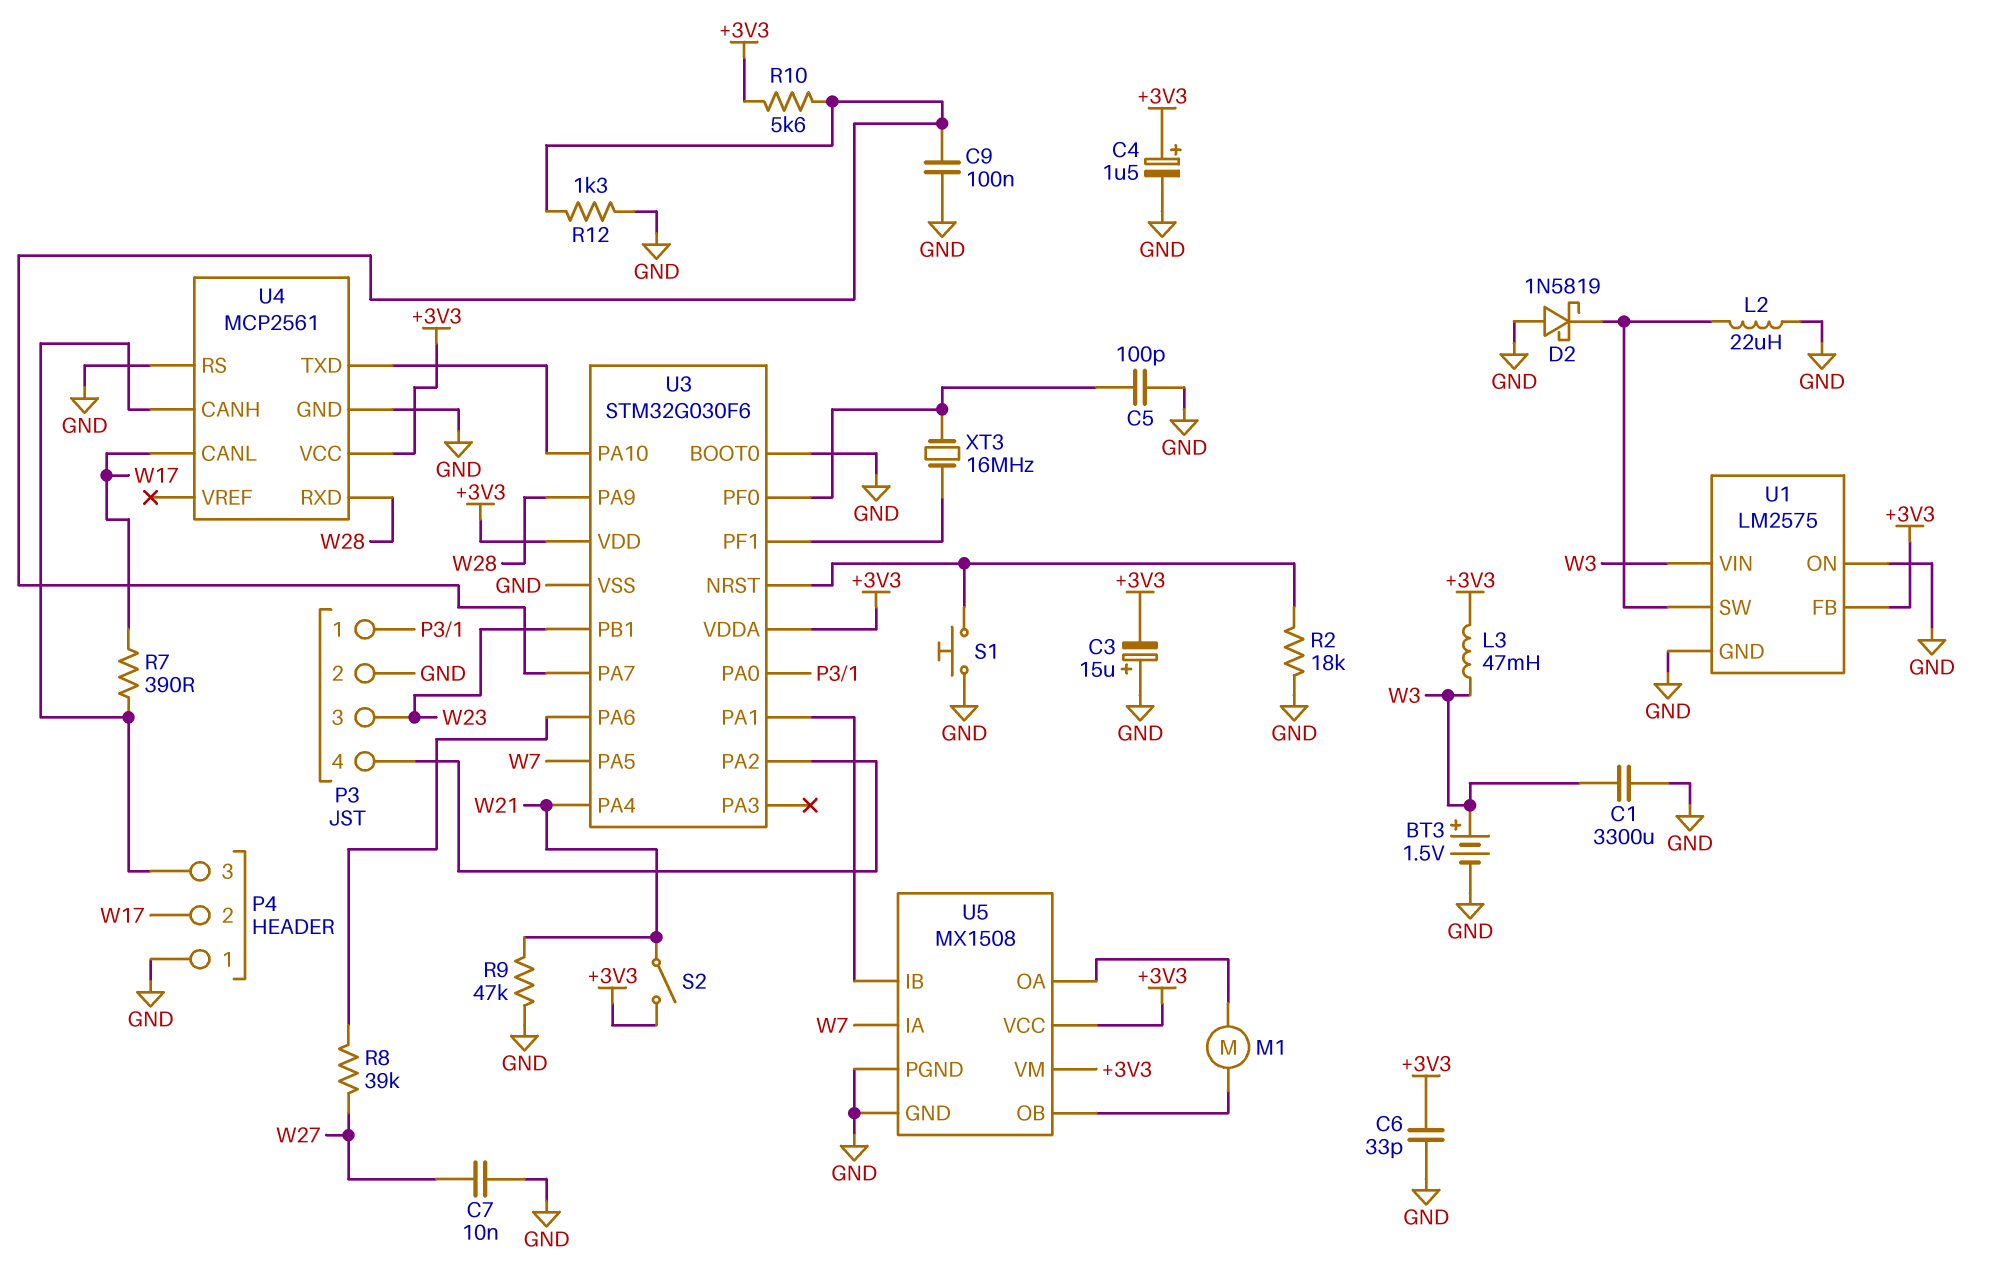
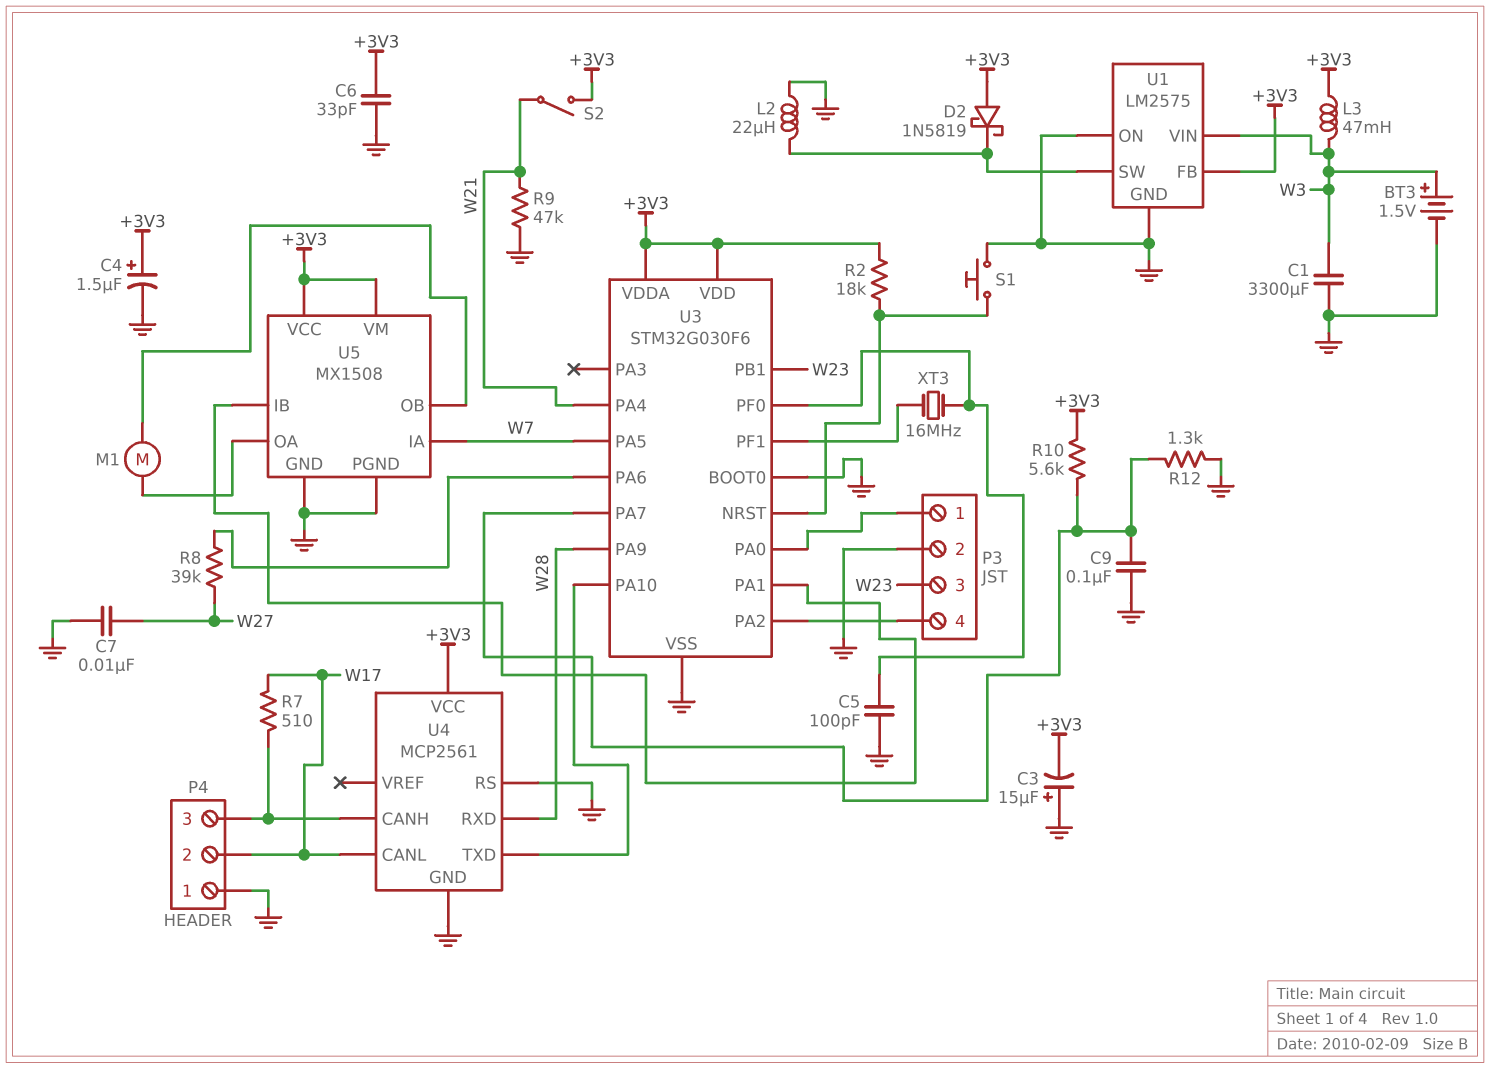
D2: schottky 1N5819 (A GND, K U1/SW) -> schottky 1N5819 (A +3V3, K U1/SW)
R2: 18k (GND, U3/NRST) -> 18k (+3V3, U3/NRST)
R7: 390 (P4/3, W17) -> 510 (P4/3, W17)

